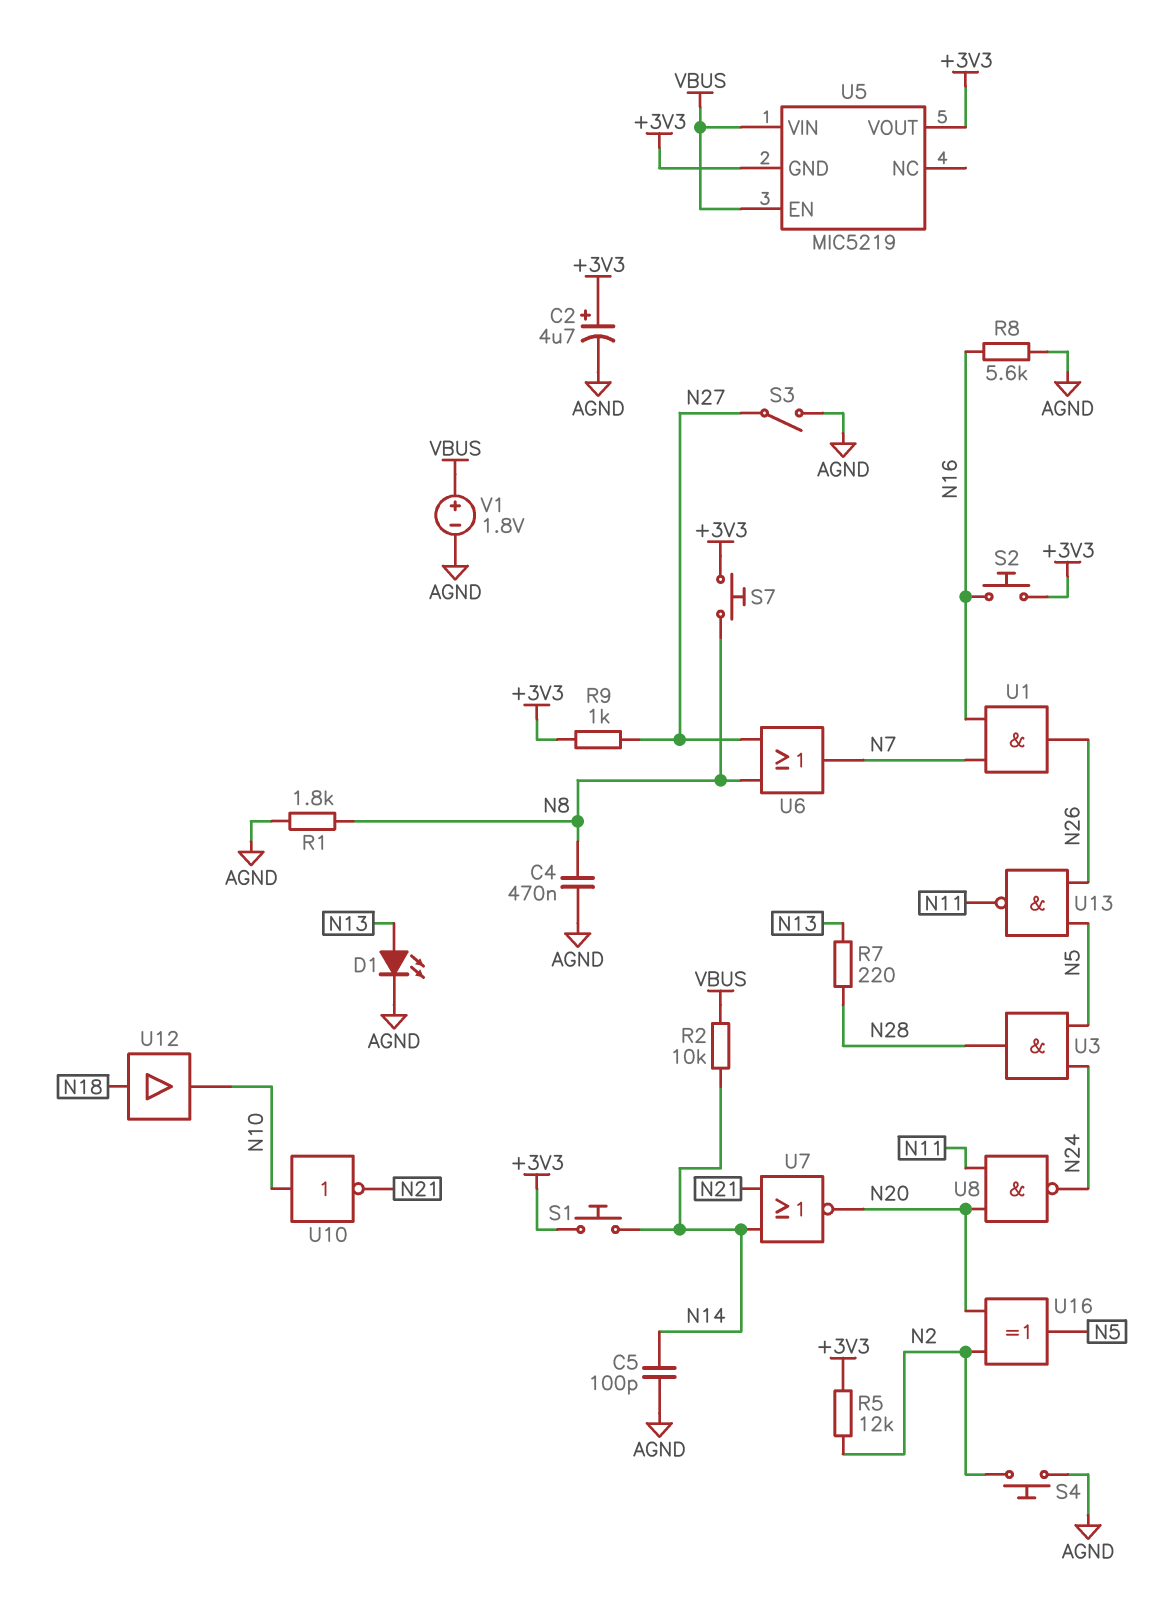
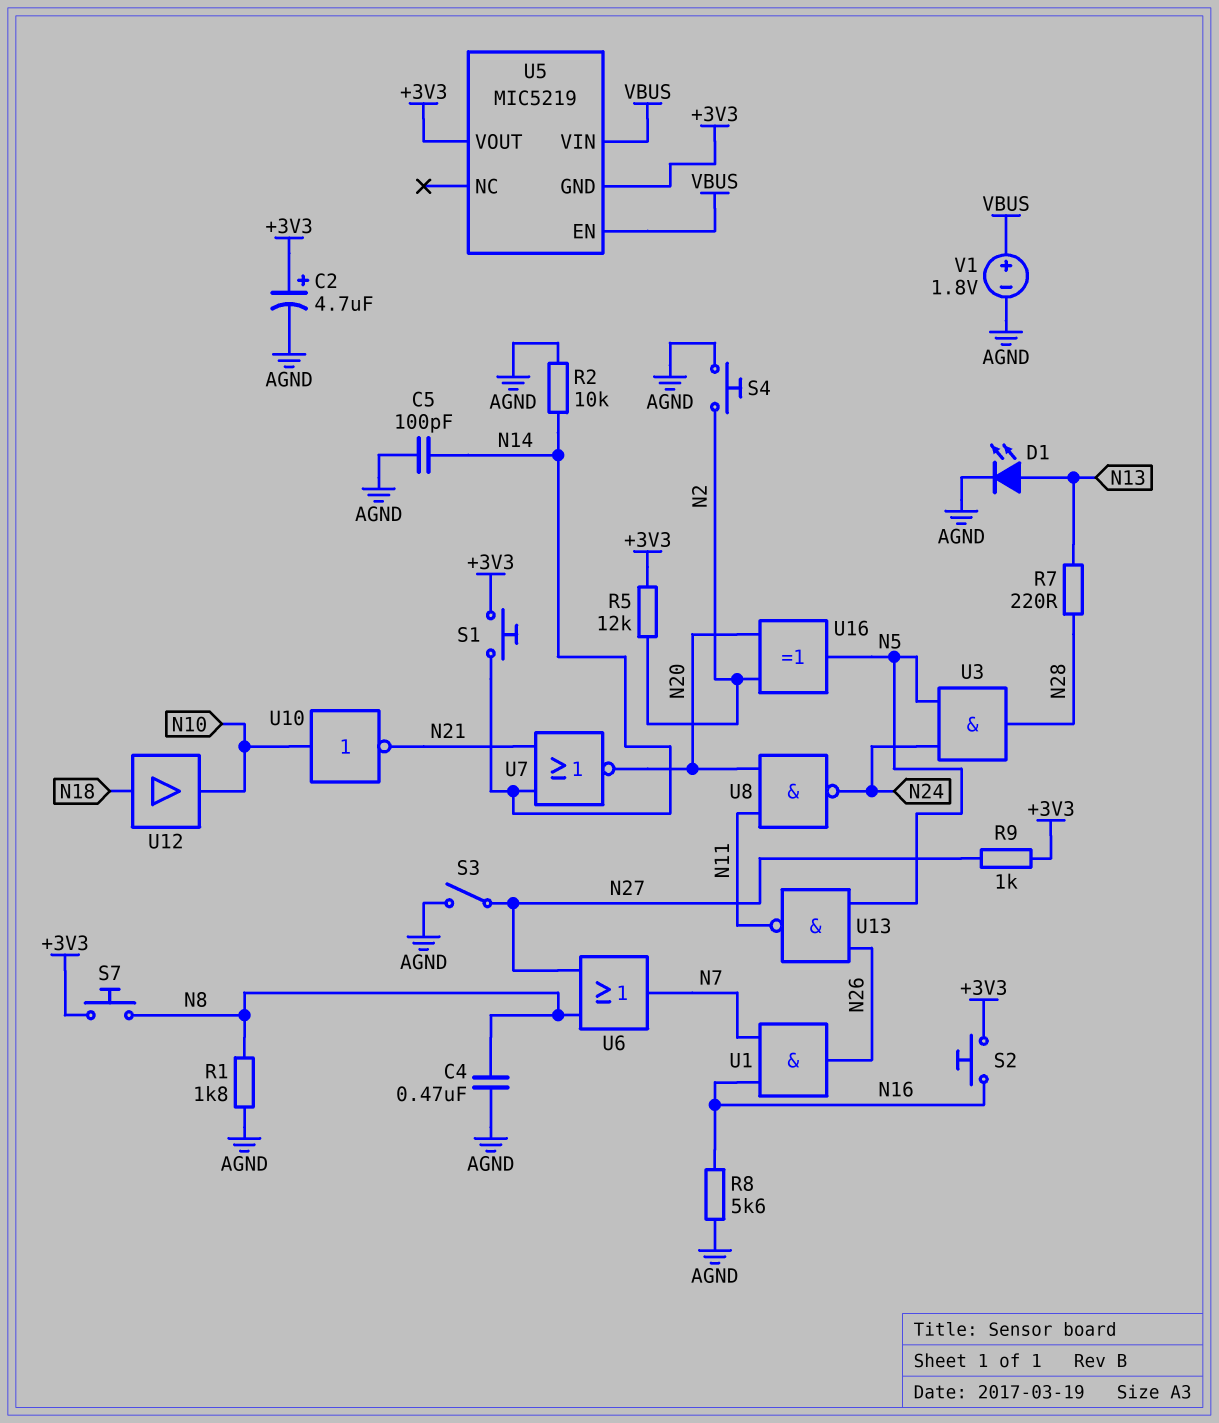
R2: 10k (N14, VBUS) -> 10k (AGND, N14)

